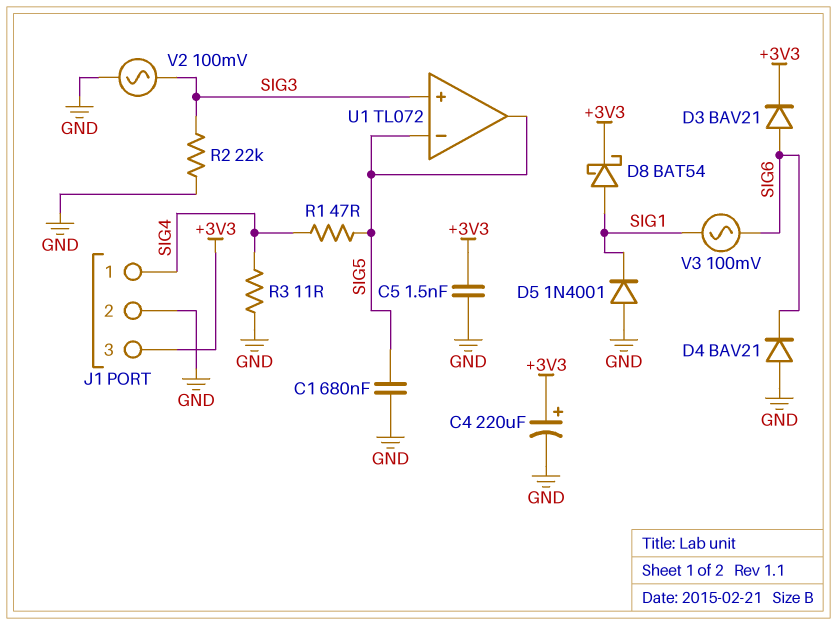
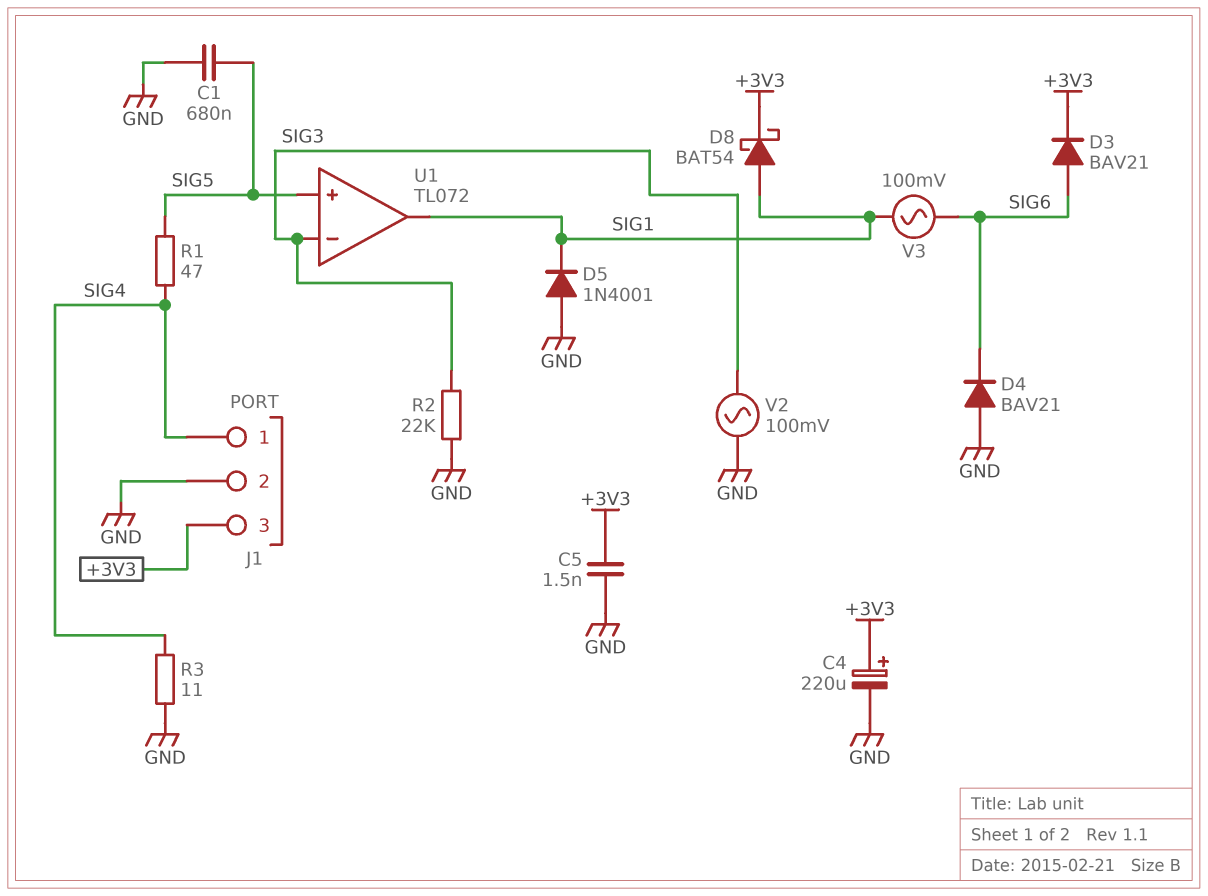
U1 pin in+: SIG3 -> SIG5
U1 pin in-: SIG5 -> SIG3
U1 pin out: SIG5 -> SIG1

